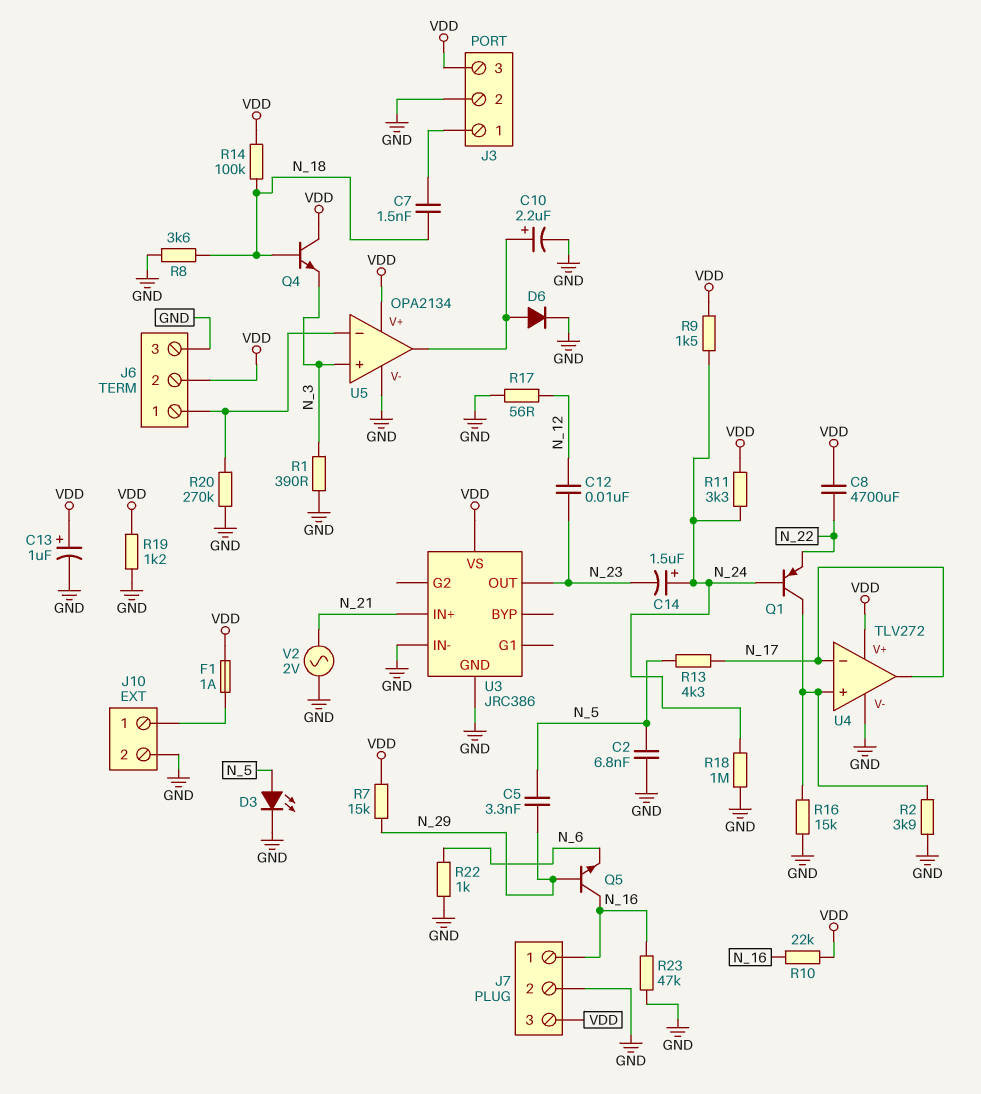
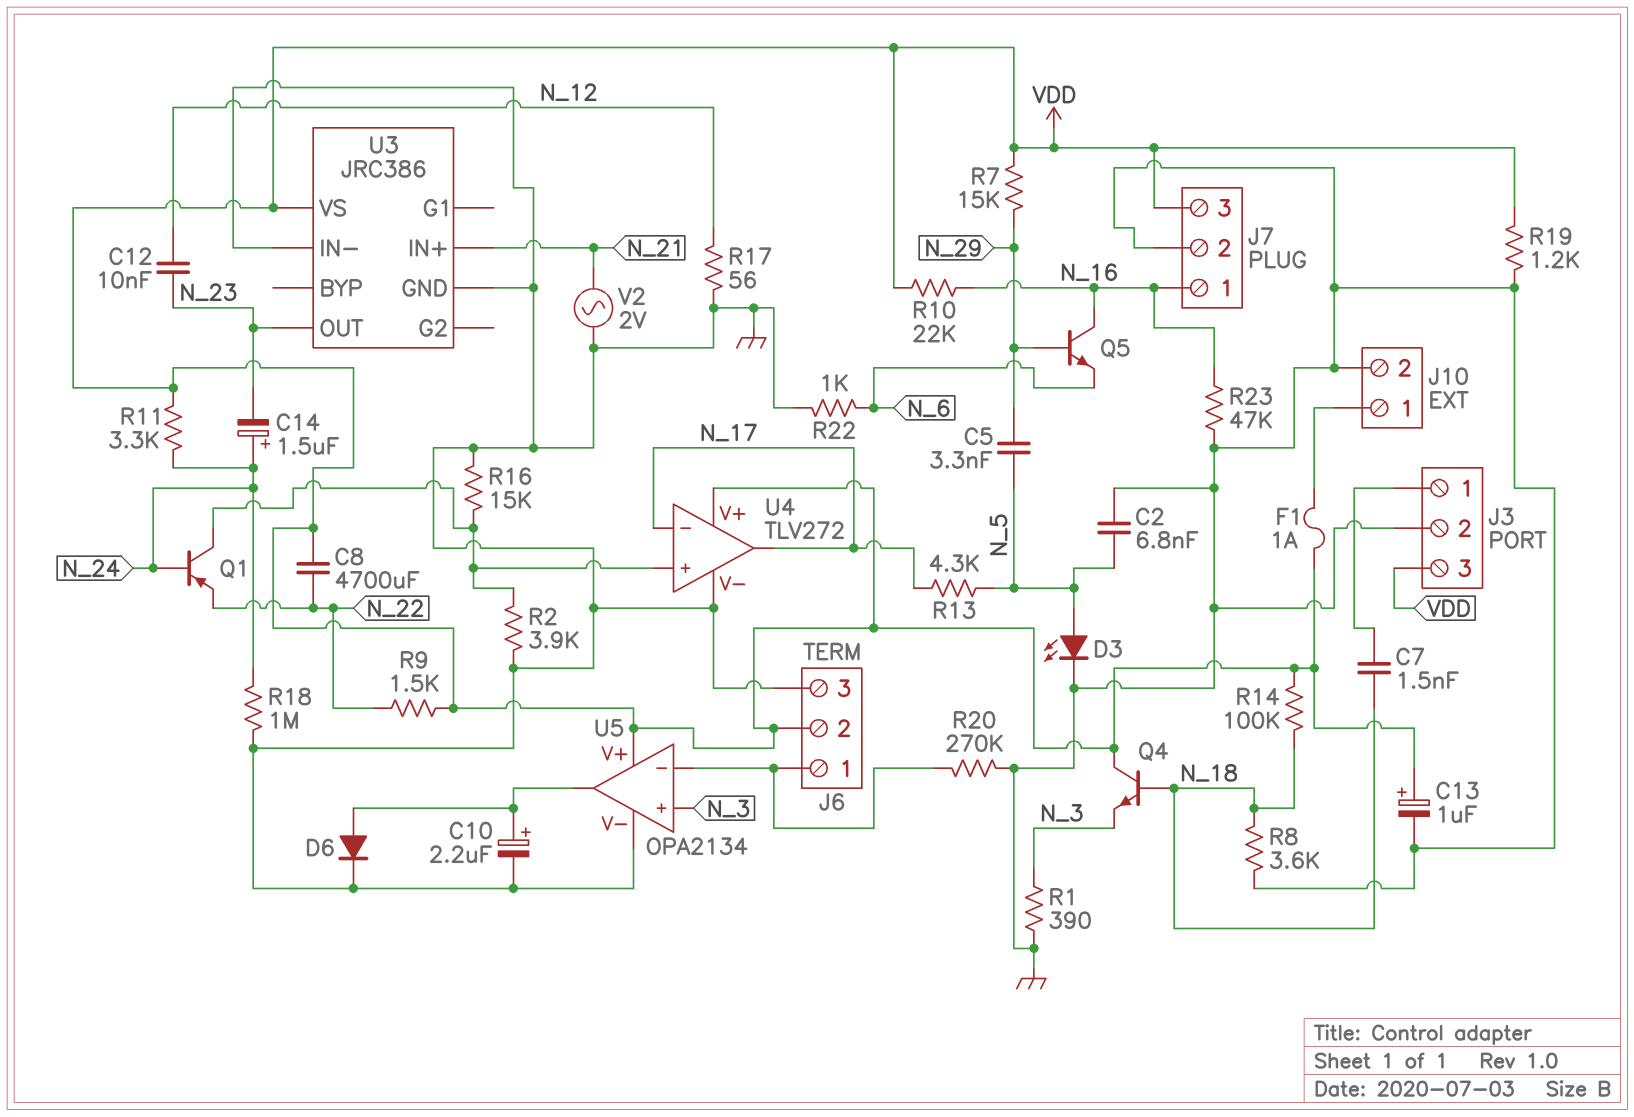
R9: 1.5k (N_24, VDD) -> 1.5k (N_22, VDD)

